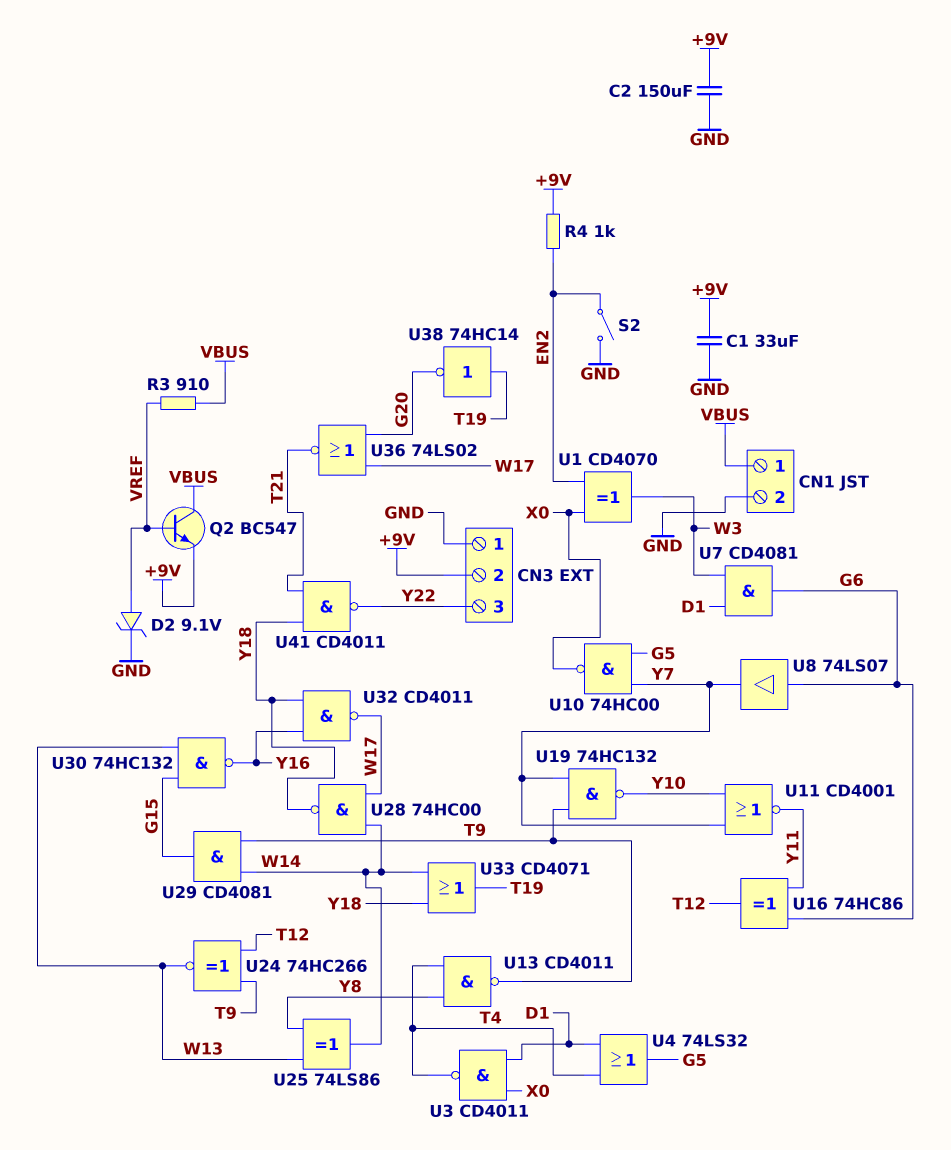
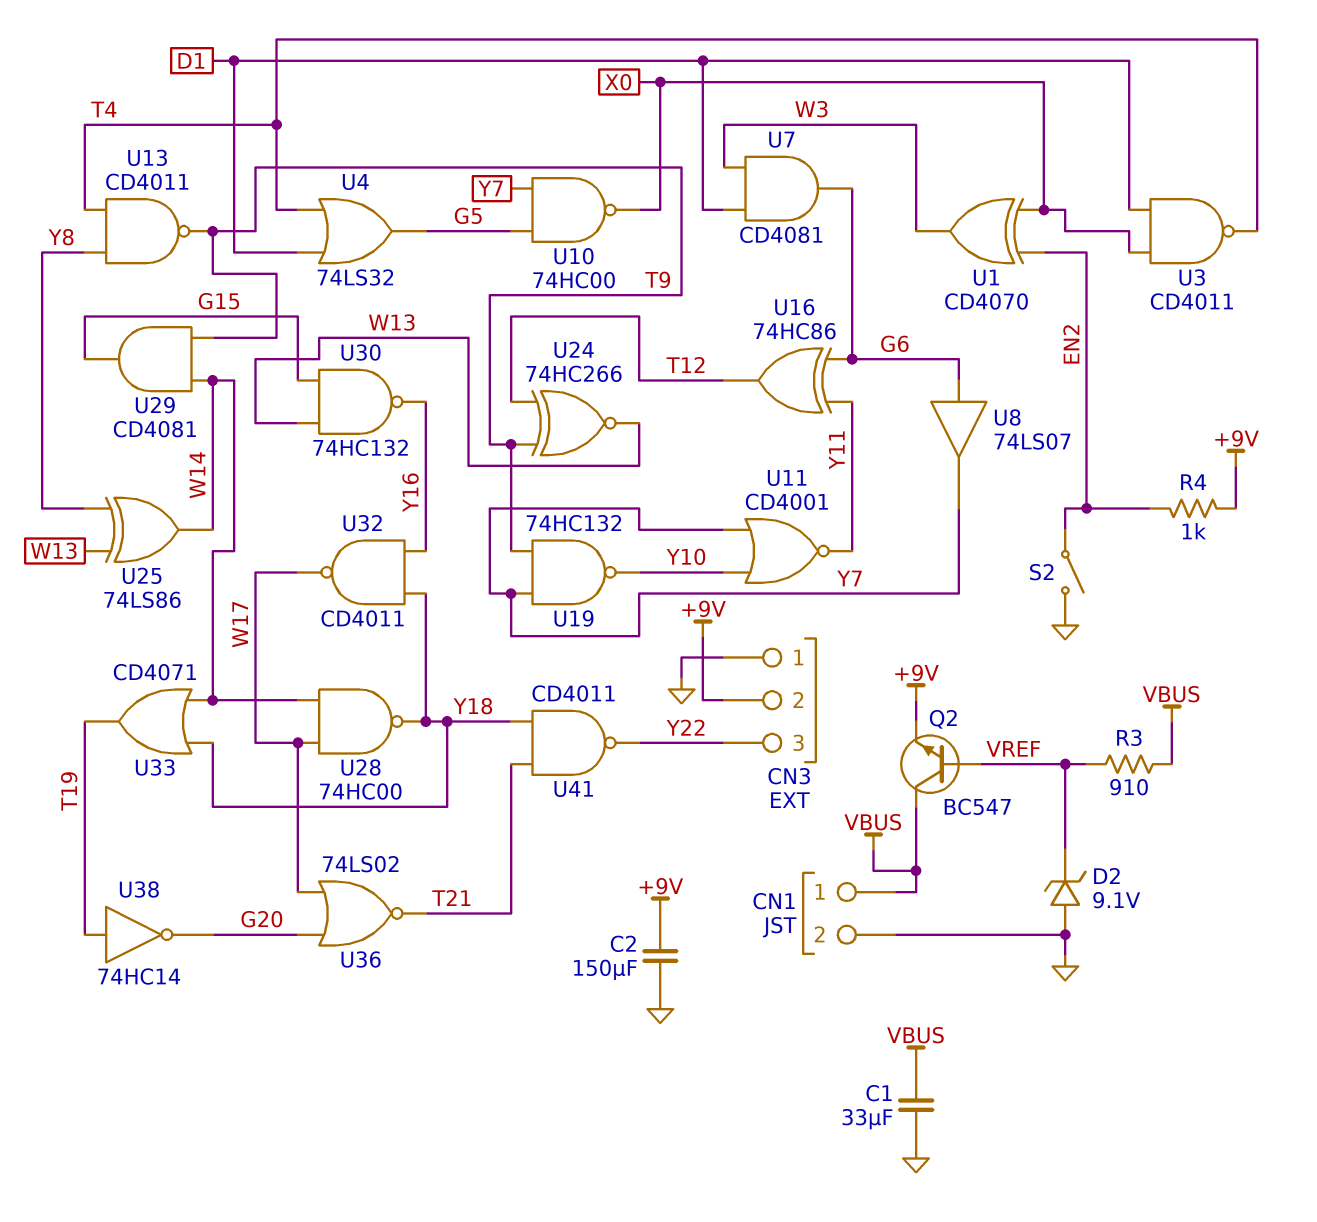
C1: 33uF (+9V, GND) -> 33uF (GND, VBUS)
D2: zener 9.1V (A VREF, K GND) -> zener 9.1V (A GND, K VREF)

